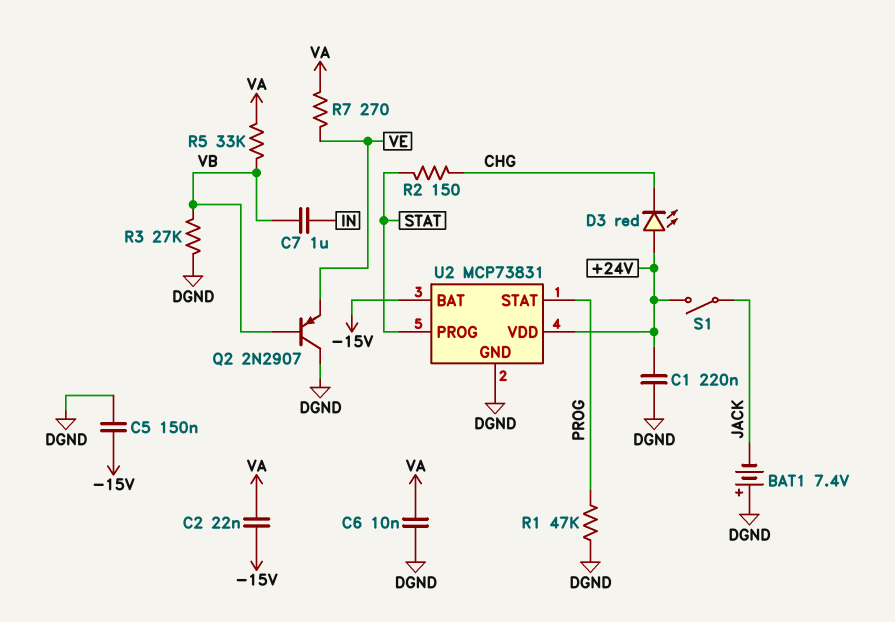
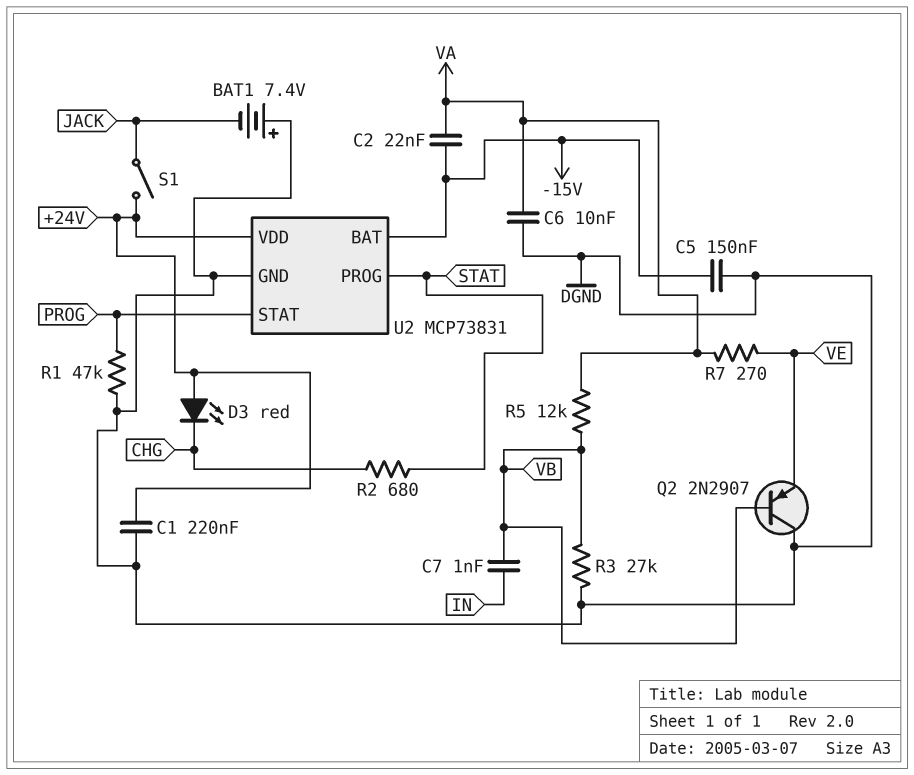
C7: 1uF (IN, VB) -> 1nF (IN, VB)
R2: 150 (CHG, STAT) -> 680 (CHG, STAT)
R5: 33k (VA, VB) -> 12k (VA, VB)

